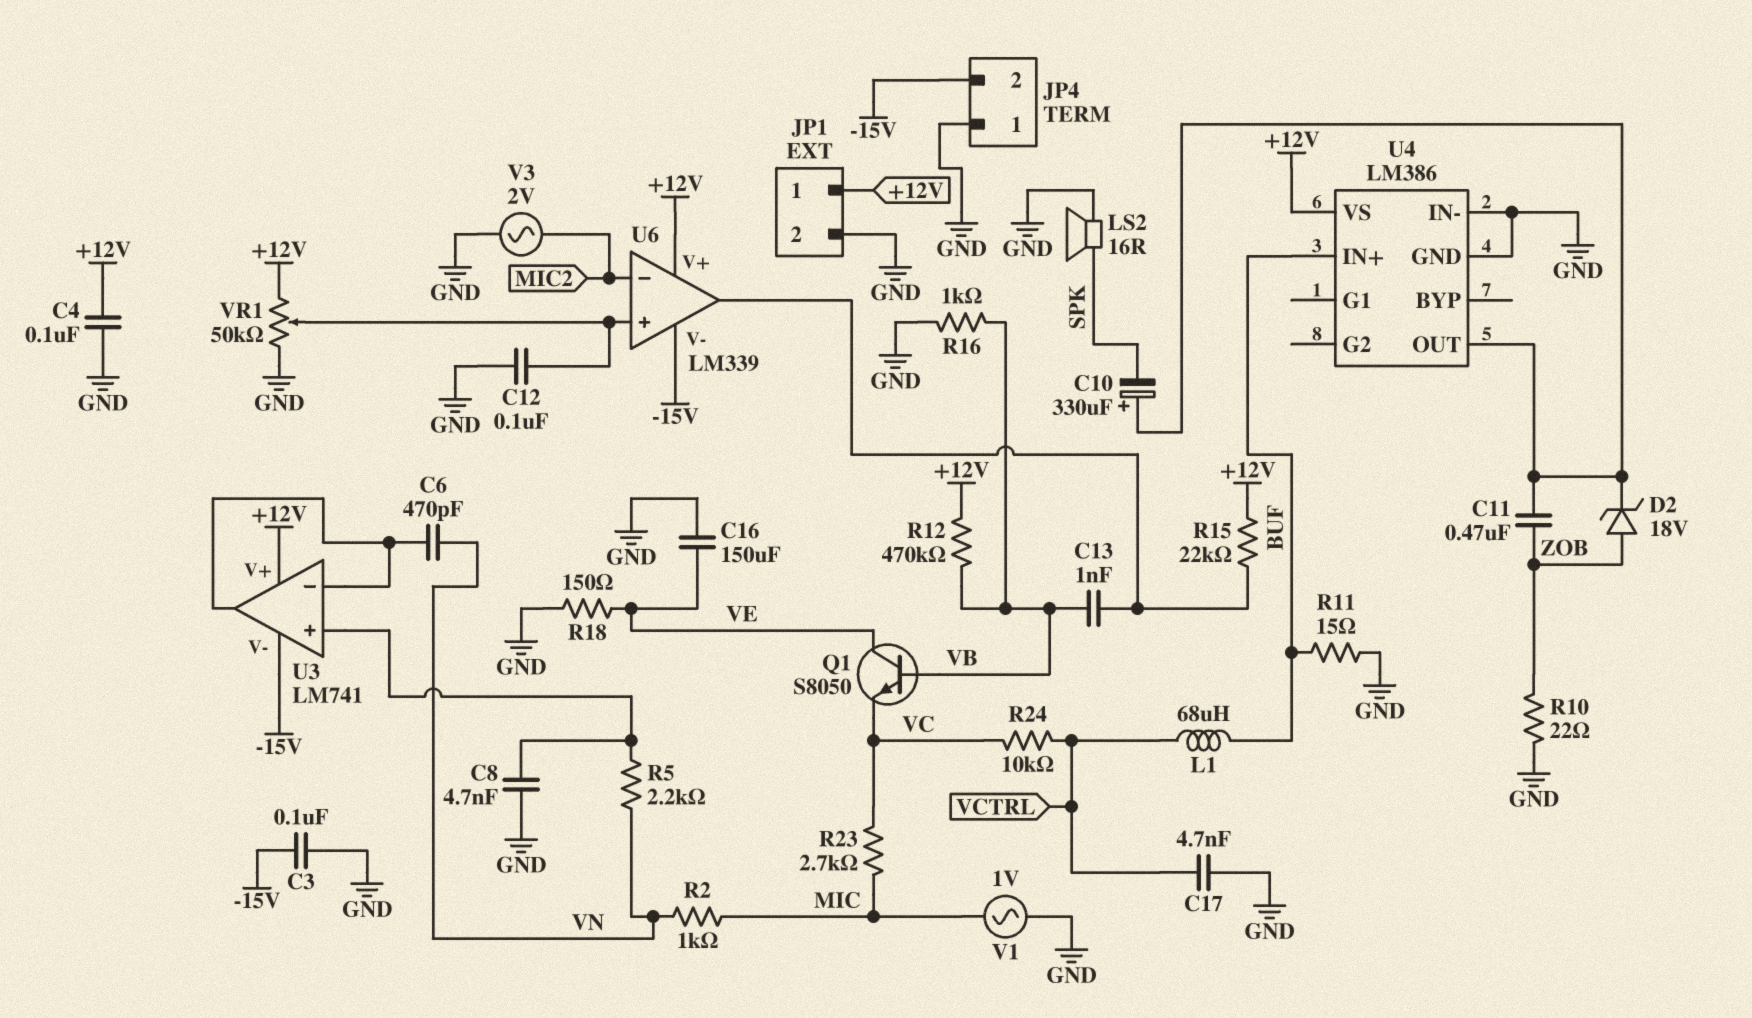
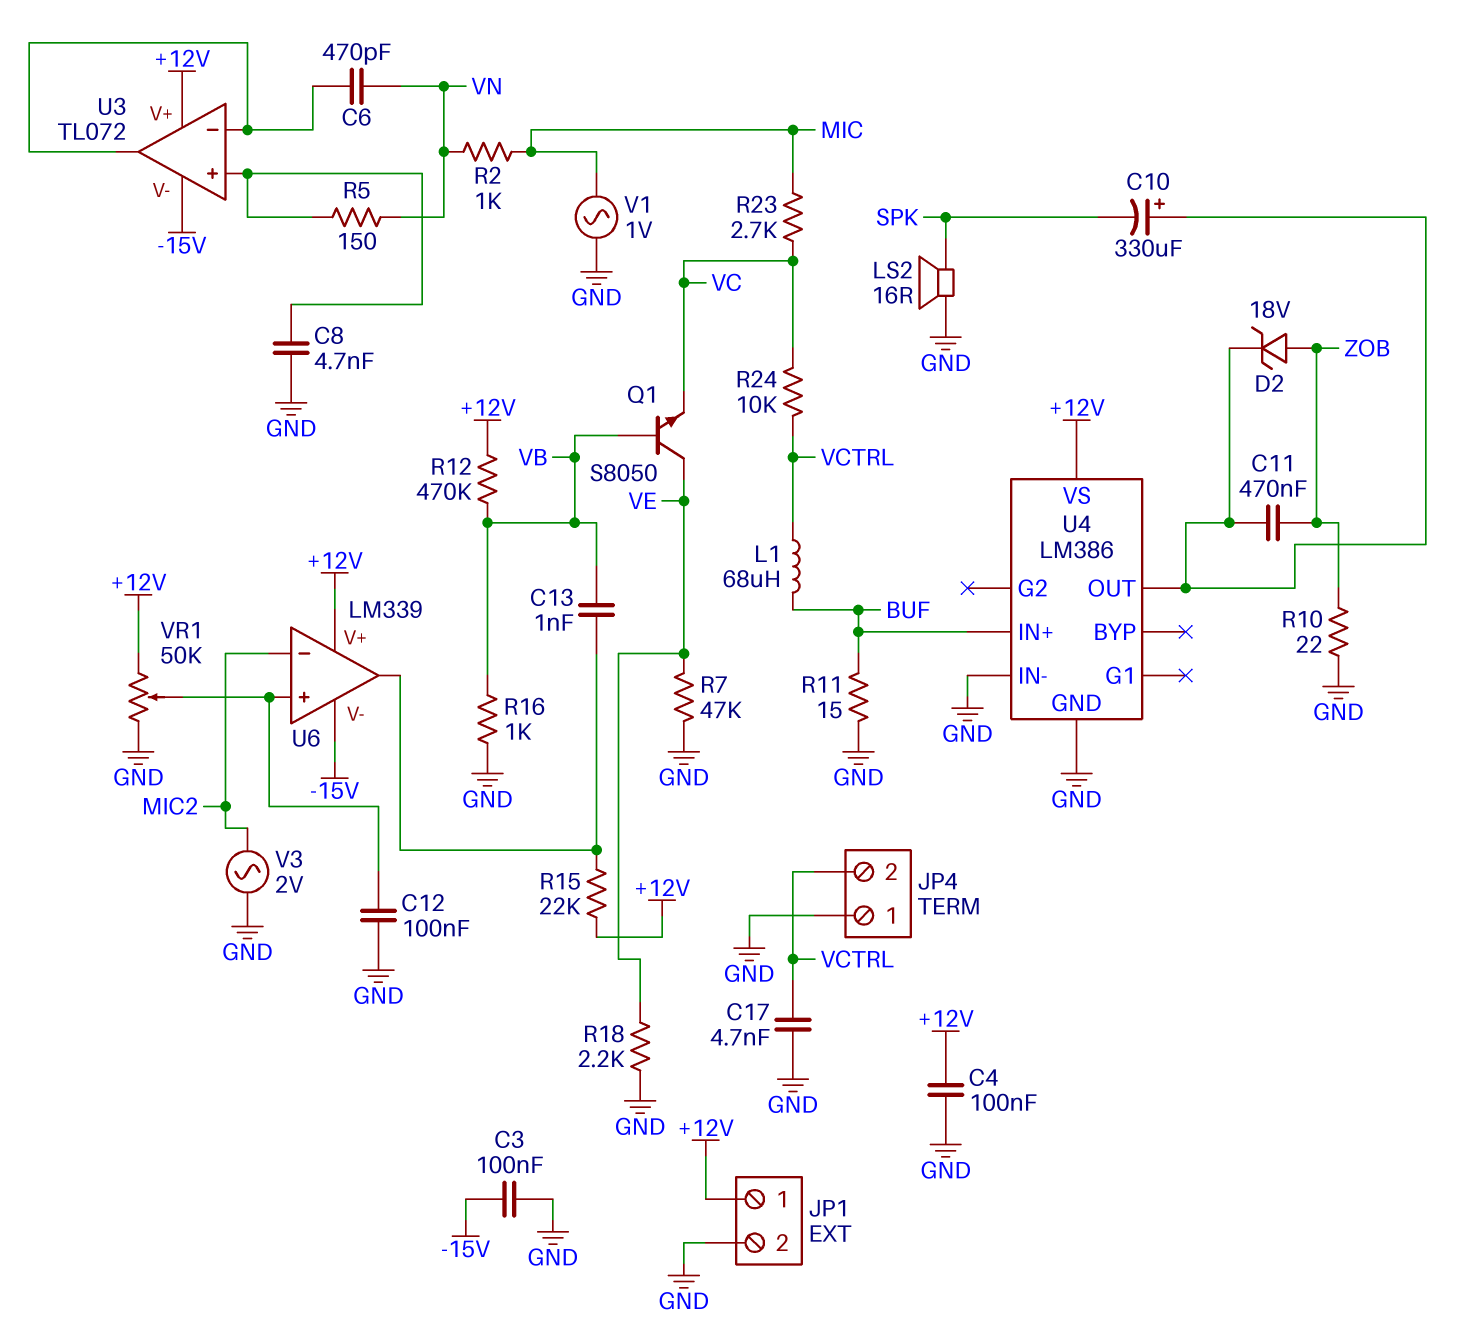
C16: 150uF (GND, VE) -> none
JP4 pin 2: -15V -> VCTRL
R5: 2.2k (U3/in+, VN) -> 150 (U3/in+, VN)
R7: none -> 47k (GND, VE)
R18: 150 (GND, VE) -> 2.2k (GND, VE)
U3: LM741 -> TL072

